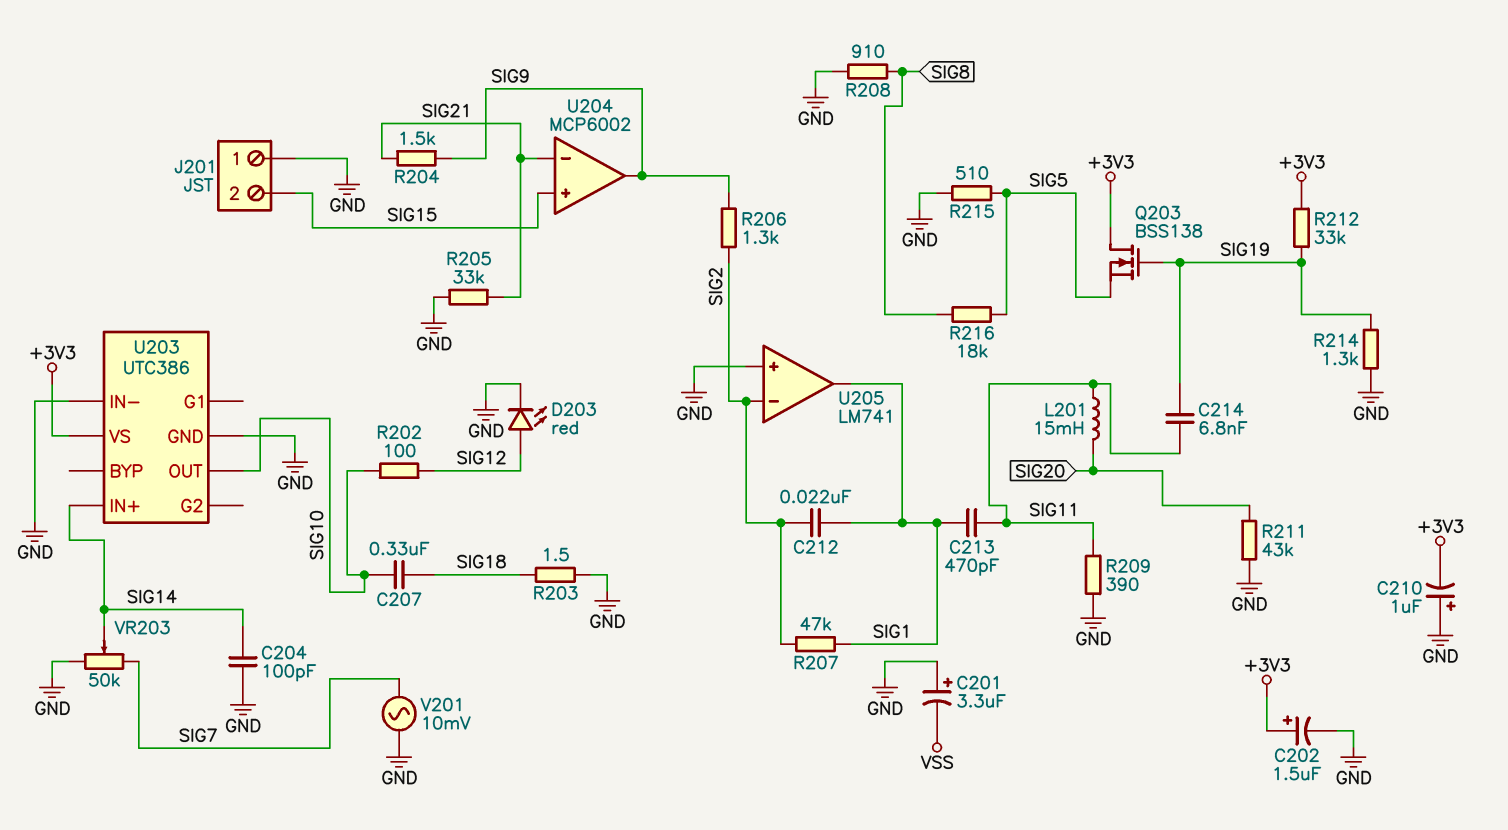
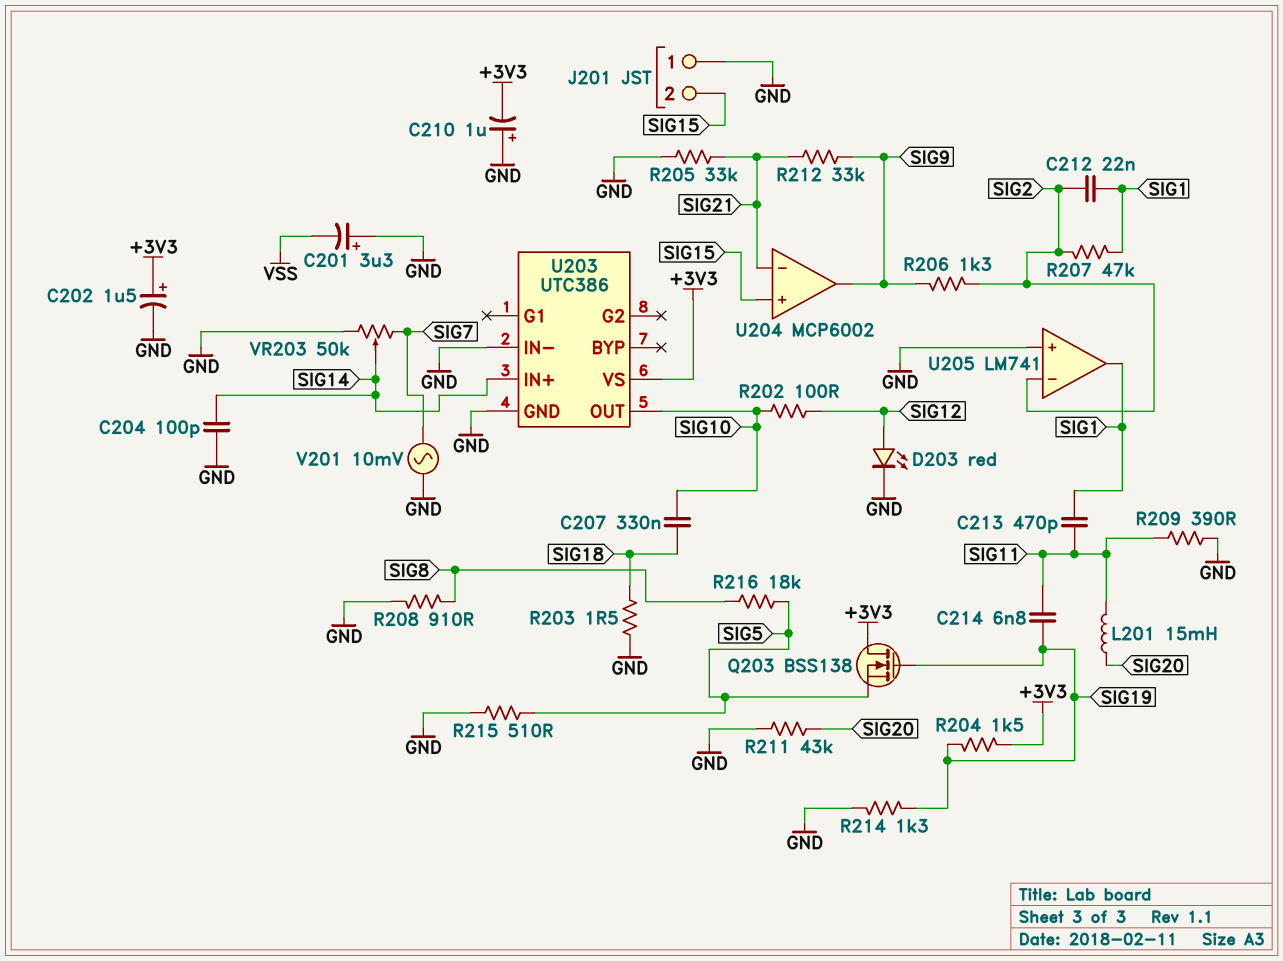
R204: 1.5k (SIG9, SIG21) -> 1.5k (+3V3, SIG19)
R212: 33k (+3V3, SIG19) -> 33k (SIG9, SIG21)

